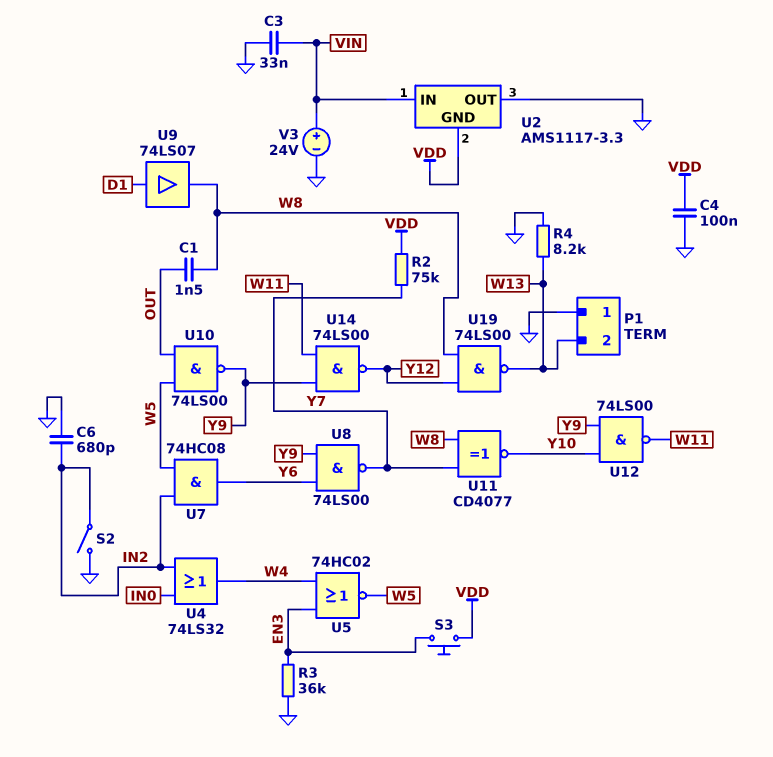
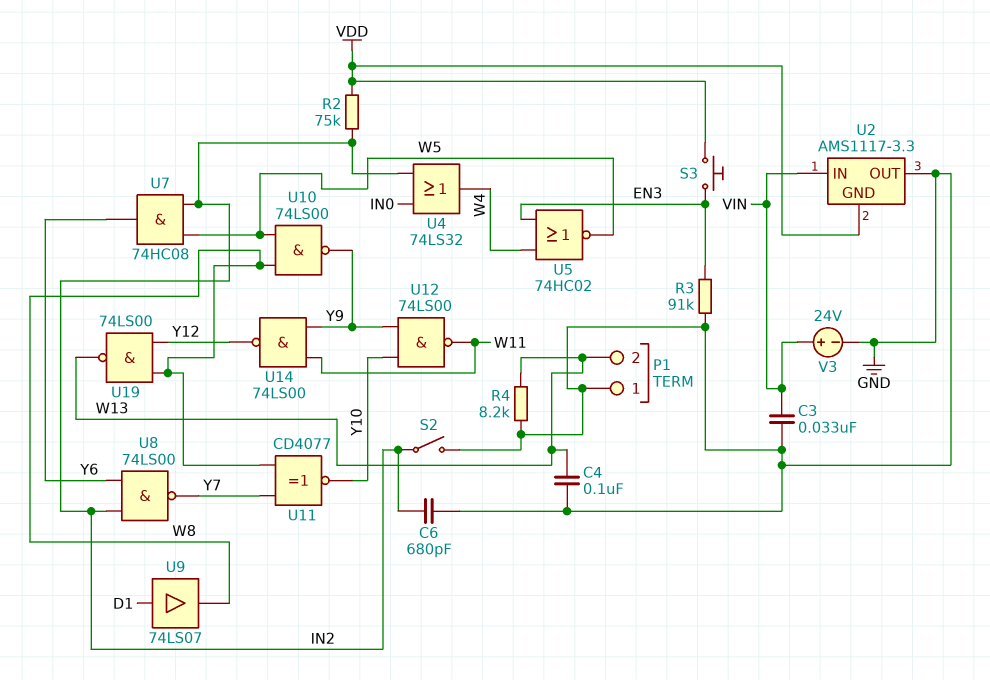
C1: 1.5nF (OUT, W8) -> none
C4: 100nF (GND, VDD) -> 100nF (GND, W13)
R2: 75k (VDD, Y7) -> 75k (IN2, VDD)
R3: 36k (EN3, GND) -> 91k (EN3, GND)
U8: NAND 74LS00 (in Y6, in Y9, out Y7) -> NAND 74LS00 (in IN2, in Y6, out Y7)
U10: NAND 74LS00 (in OUT, in W5, out Y9) -> NAND 74LS00 (in W5, in W8, out Y9)

